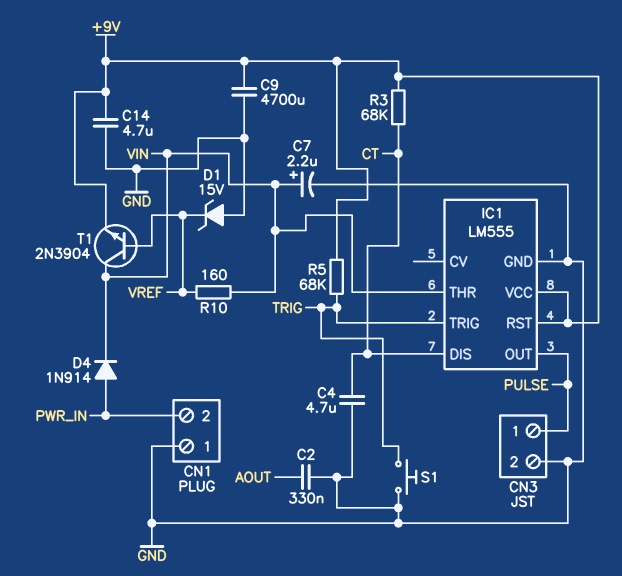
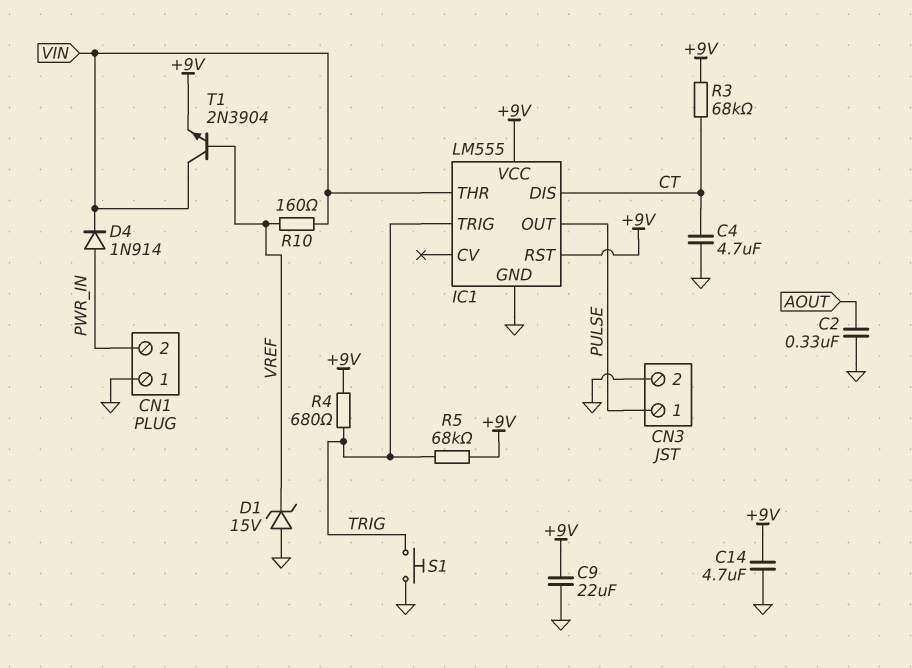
C7: 2.2uF (plus VIN, minus GND) -> none
C9: 4700uF (+9V, GND) -> 22uF (+9V, GND)
R4: none -> 680 (+9V, TRIG)

